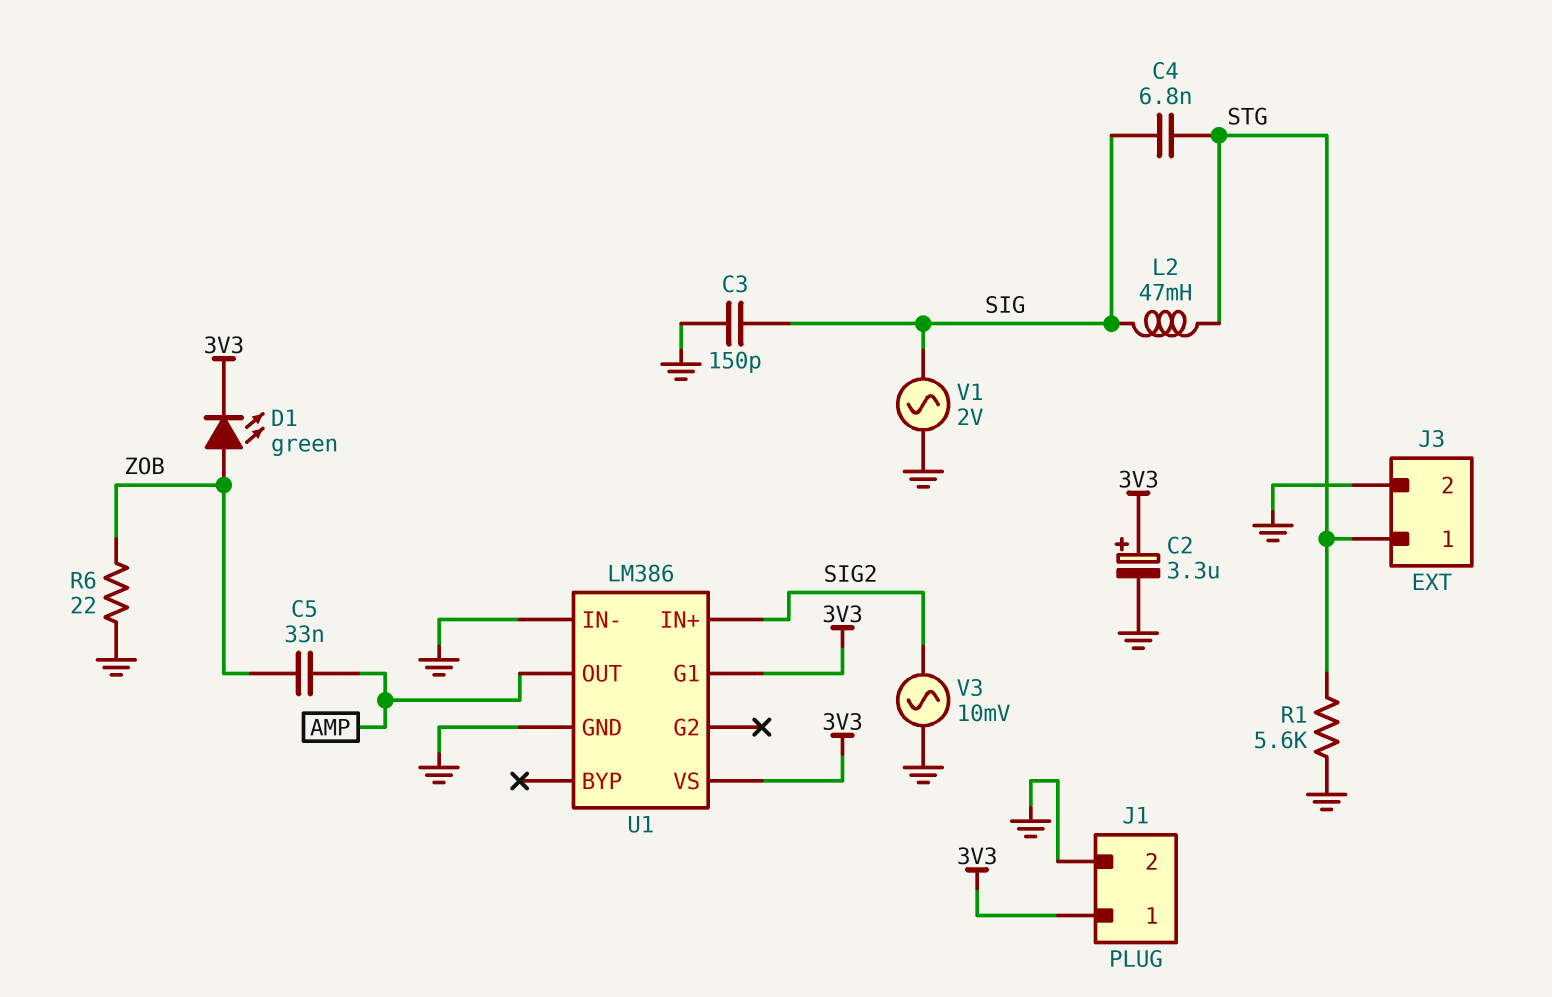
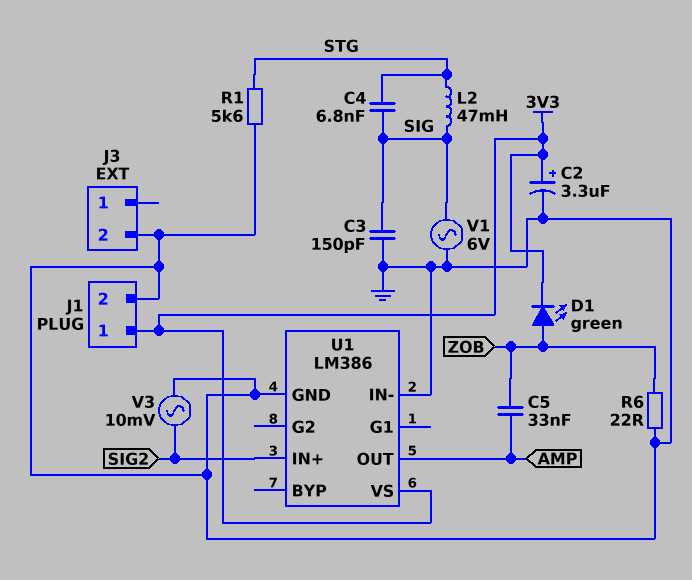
J3 pin 1: STG -> none
U1 pin G1: 3V3 -> none
V1: AC 2V (GND, SIG) -> AC 6V (GND, SIG)

